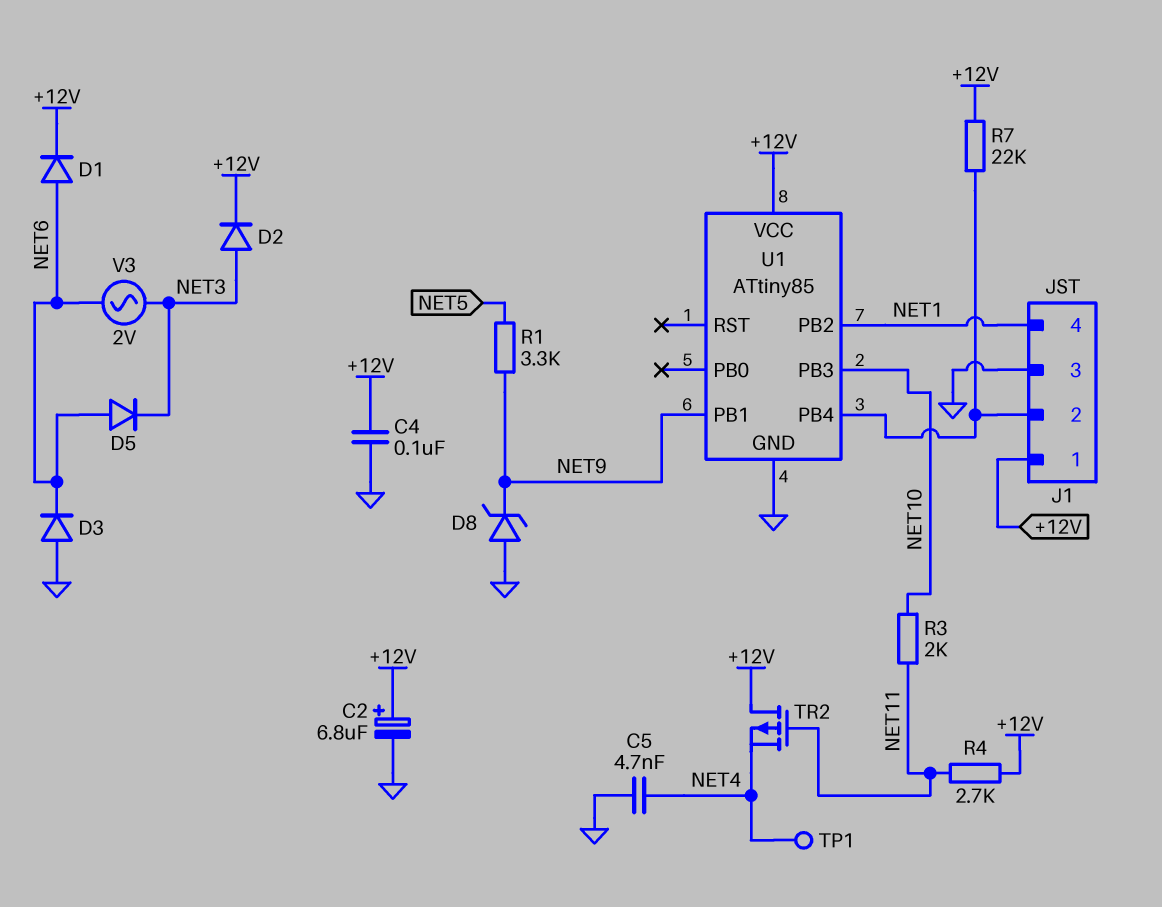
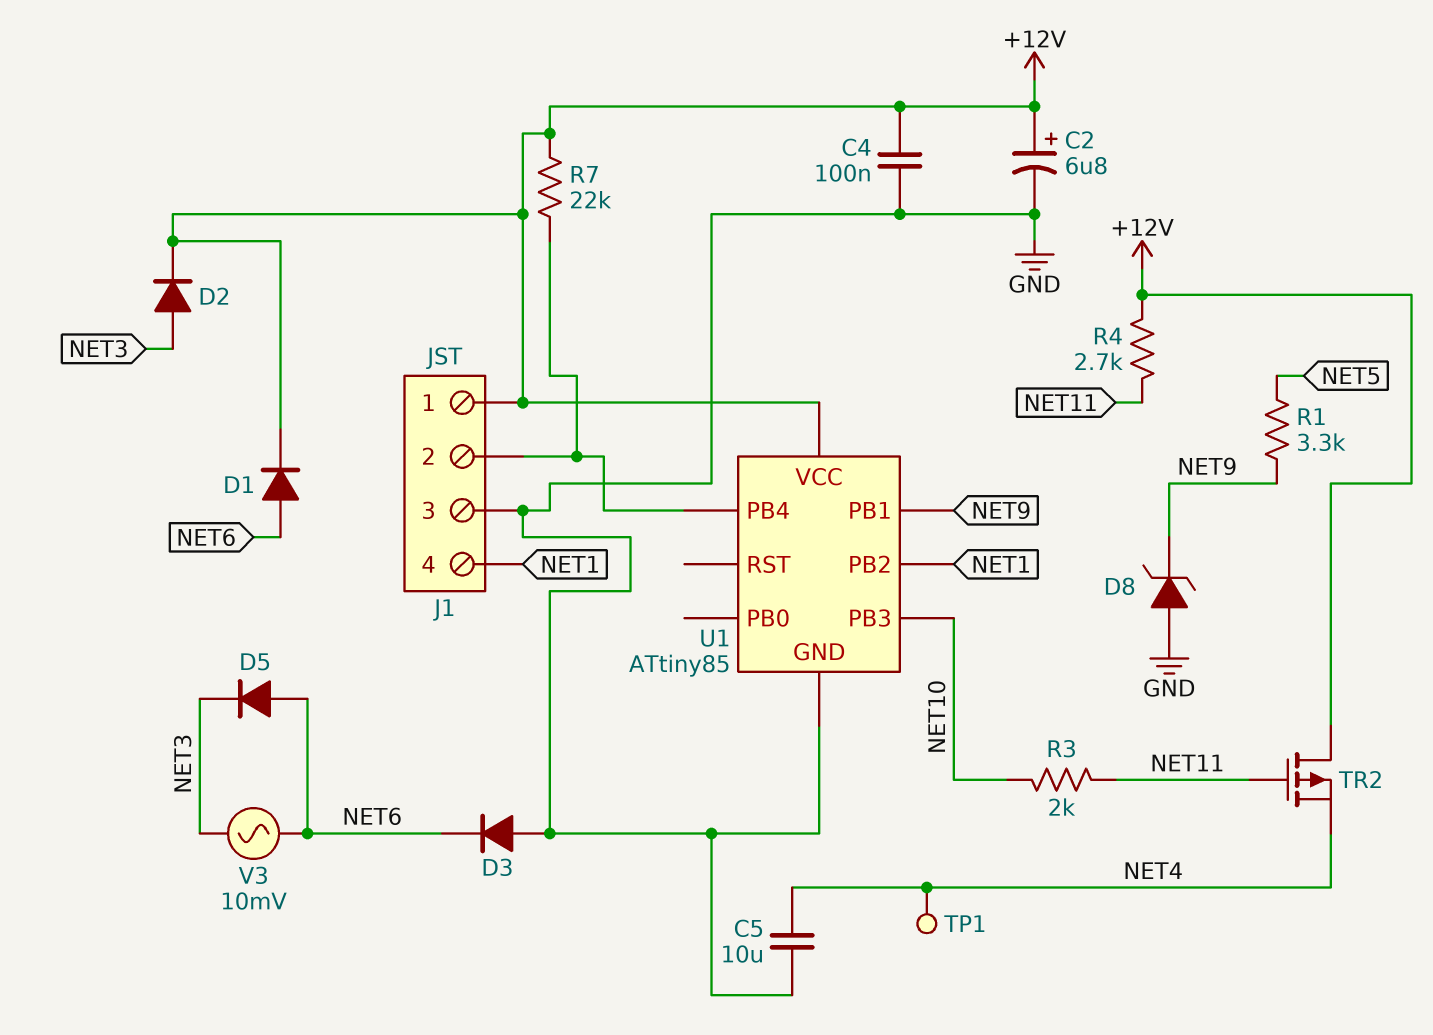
C5: 4.7nF (GND, NET4) -> 10uF (GND, NET4)
V3: AC 2V (NET3, NET6) -> AC 10mV (NET3, NET6)

